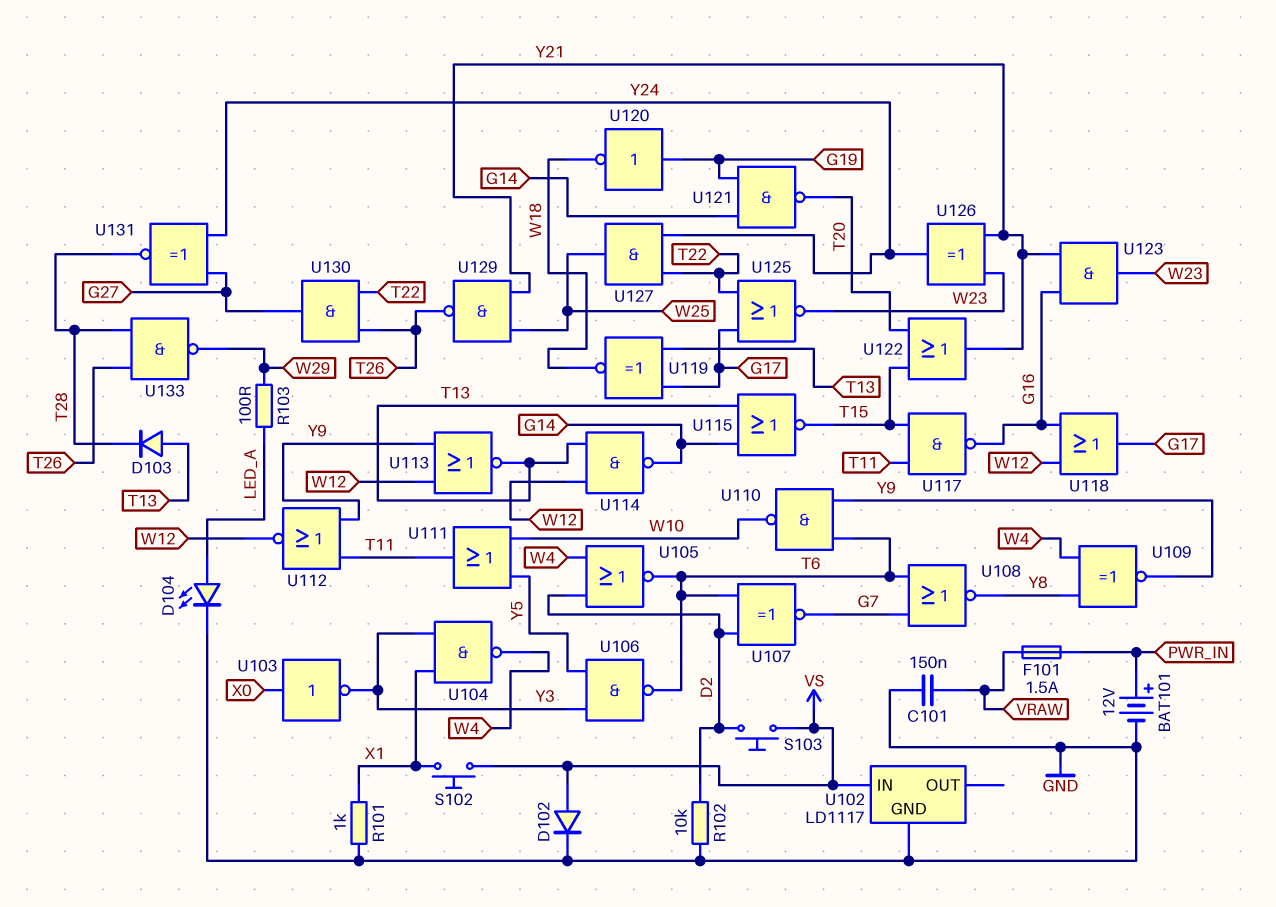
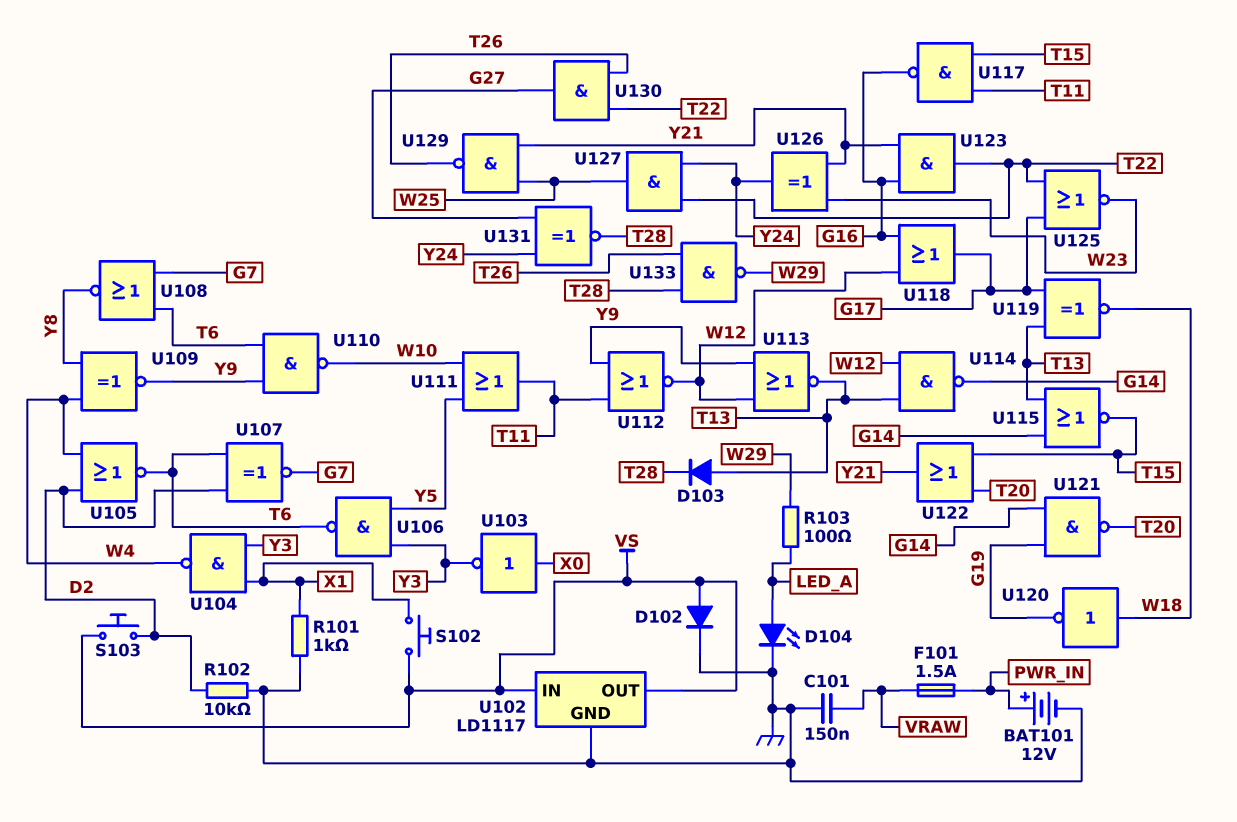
U102 pin OUT: none -> VS
U120: NOT (in G19, out W18) -> NOT (in W18, out G19)
U123: AND (in G16, in Y21, out W23) -> AND (in G16, in Y21, out T22)

